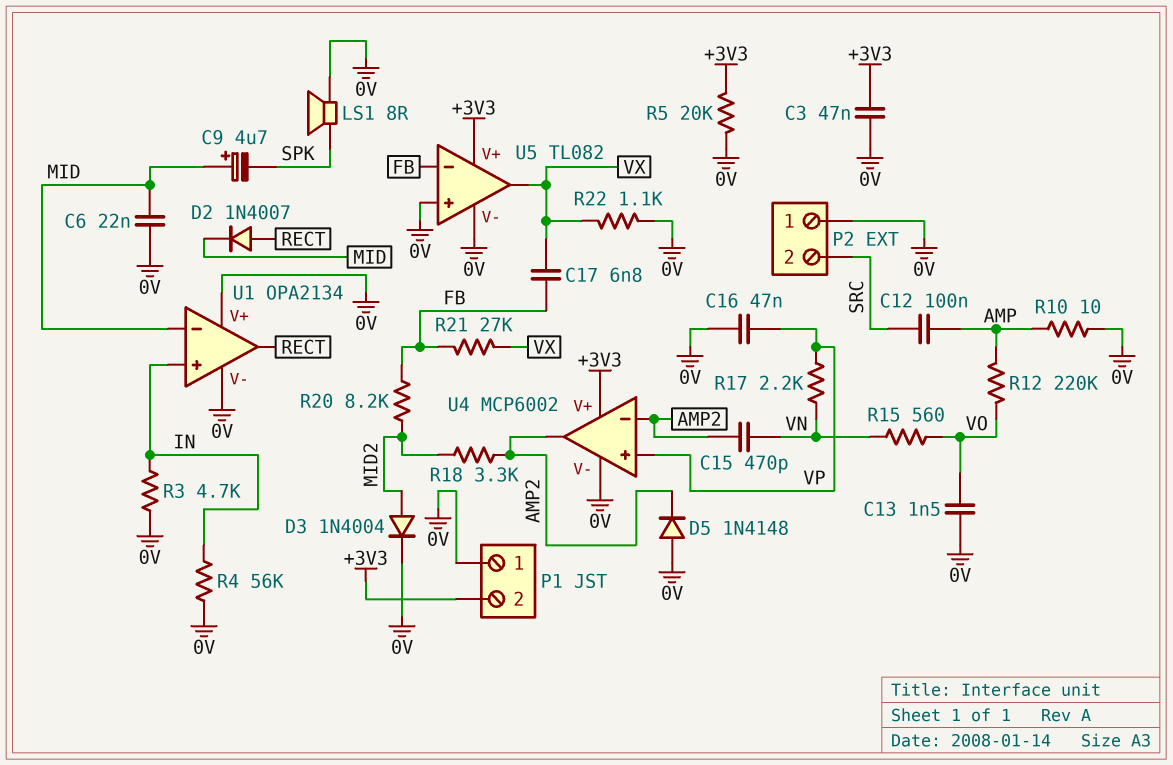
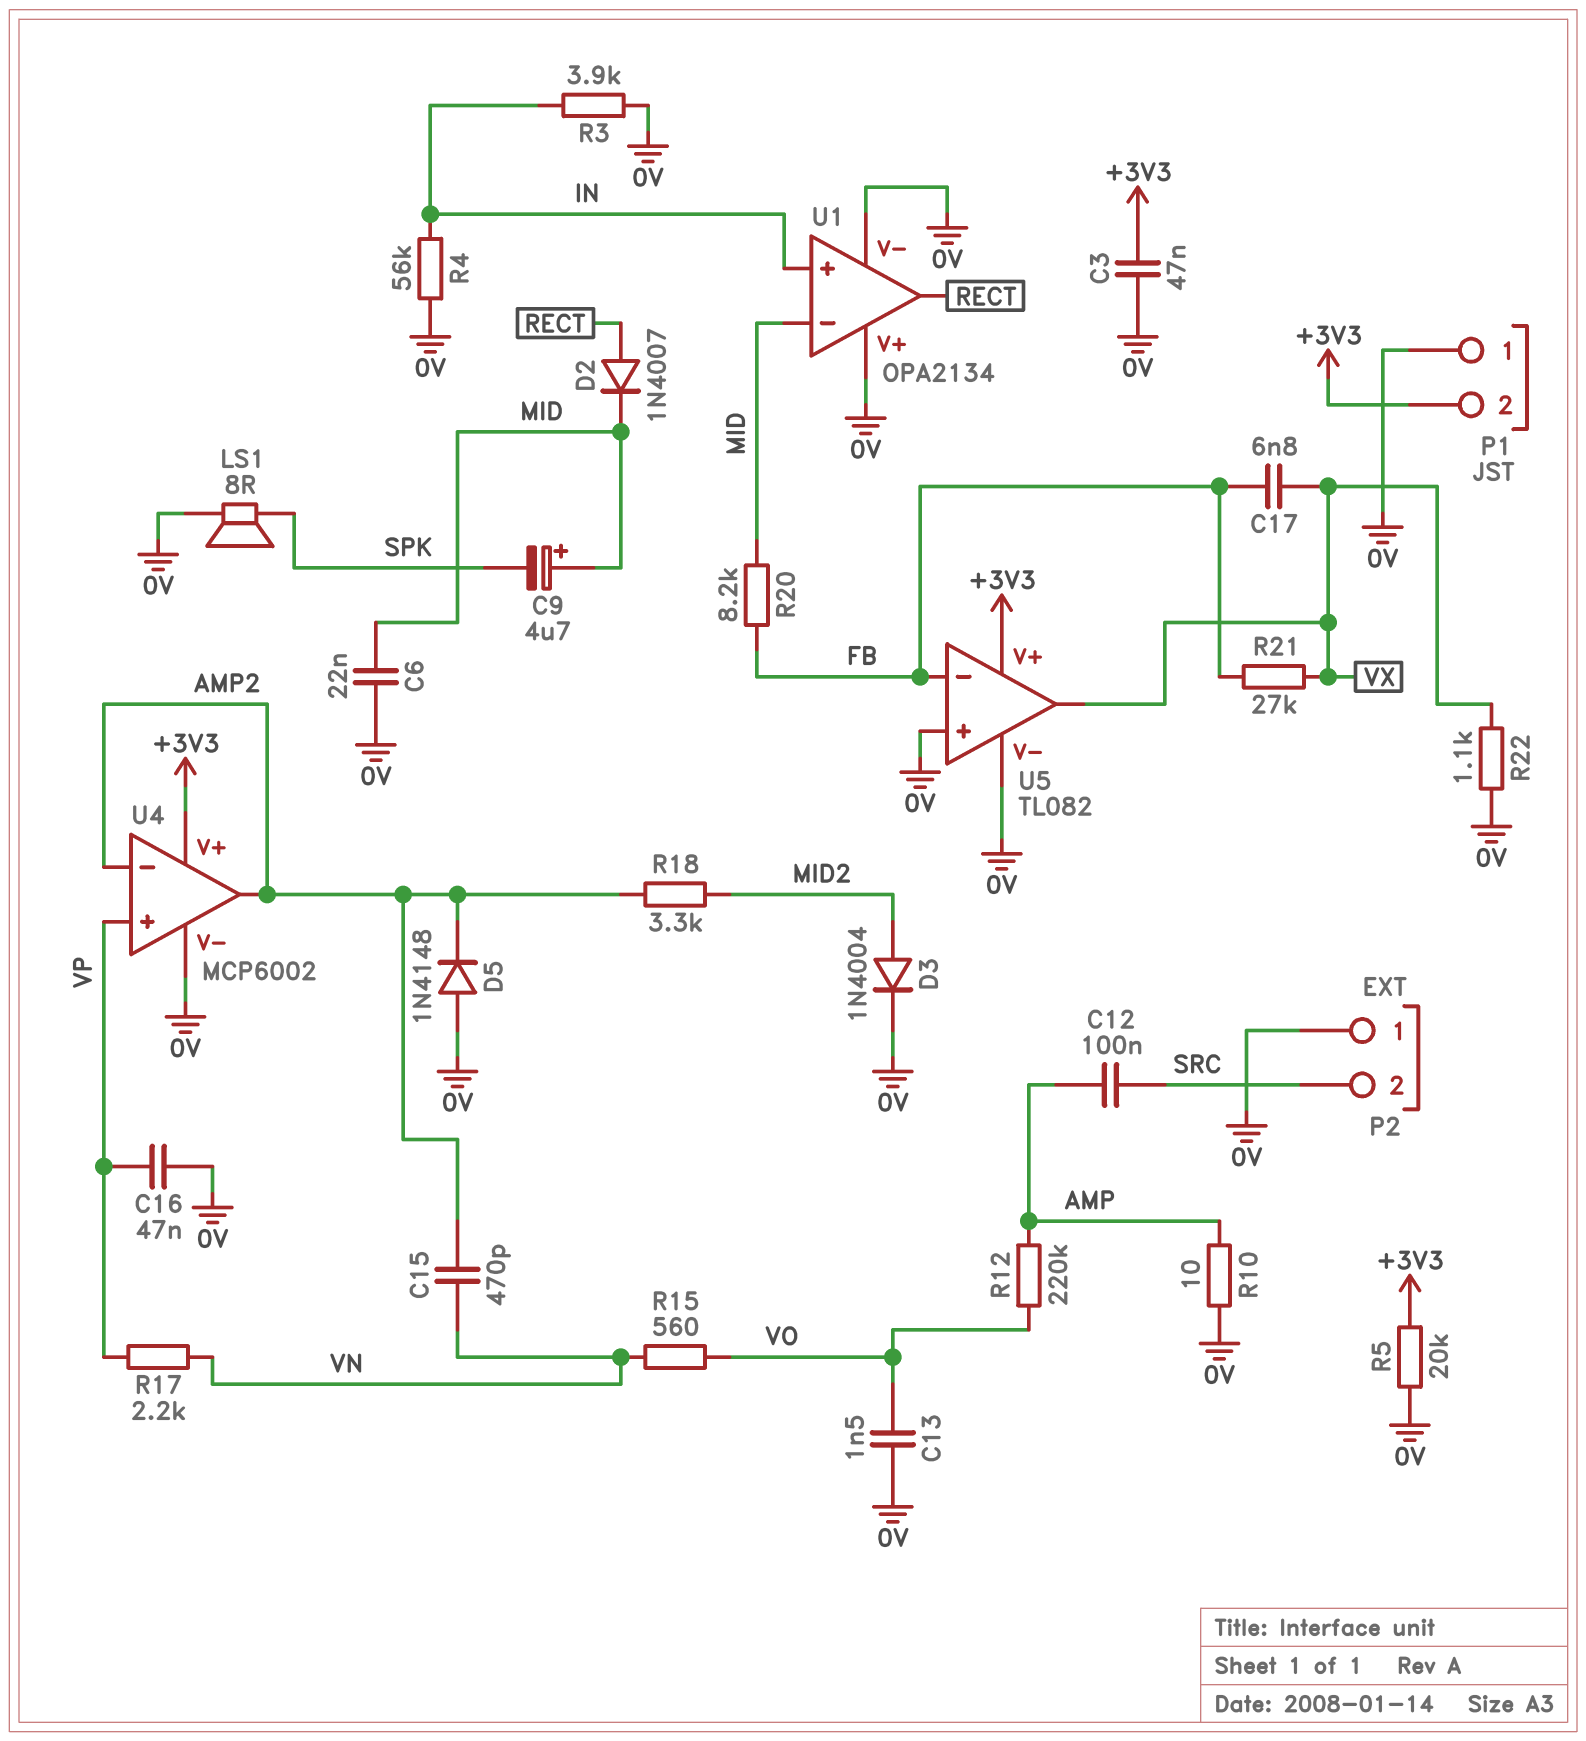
R3: 4.7k (0V, IN) -> 3.9k (0V, IN)
R20: 8.2k (FB, MID2) -> 8.2k (FB, MID)

